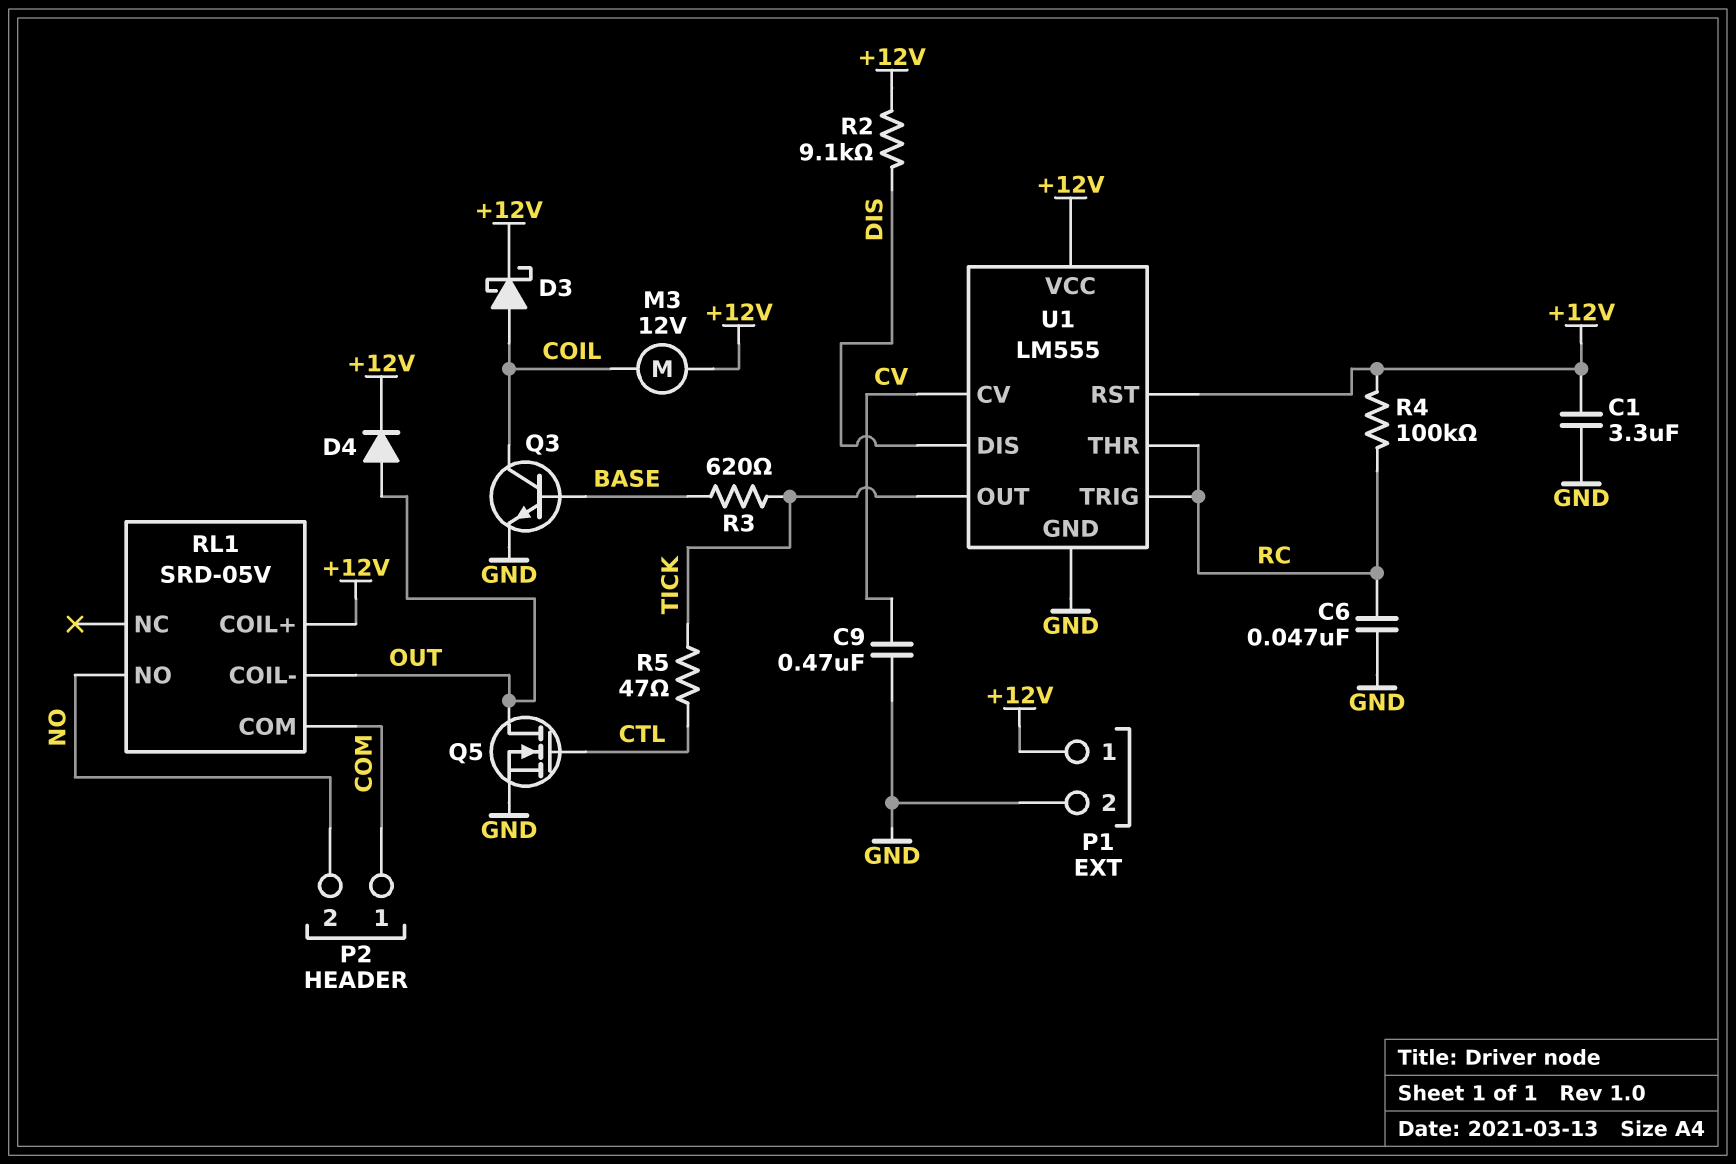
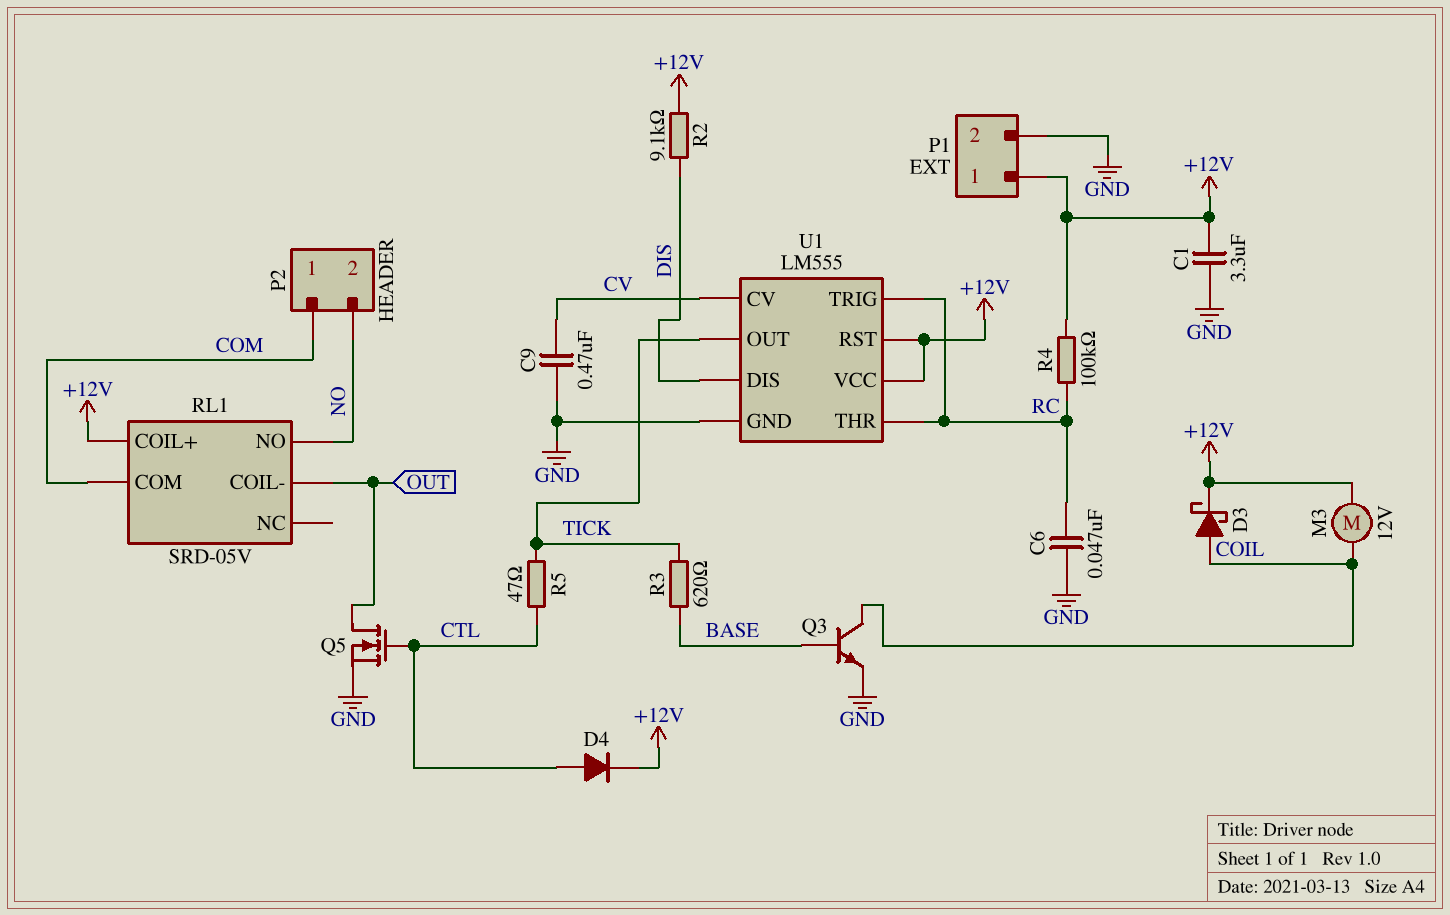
D4: diode (A OUT, K +12V) -> diode (A CTL, K +12V)

